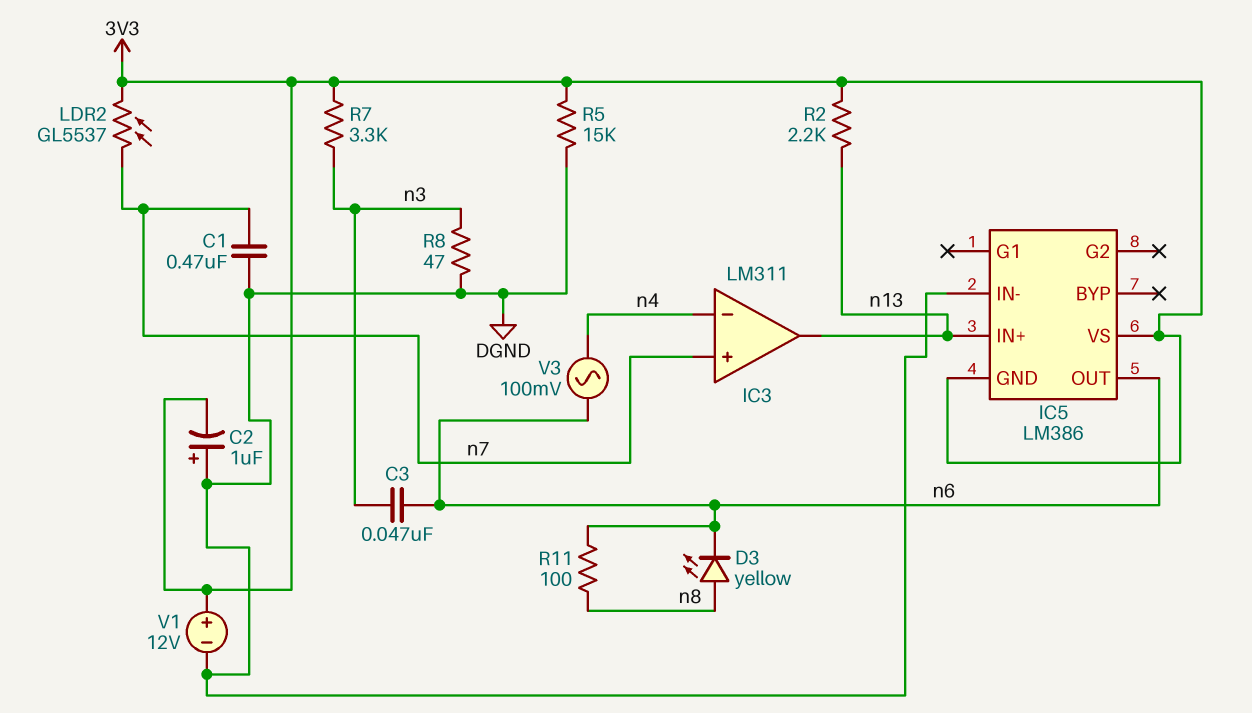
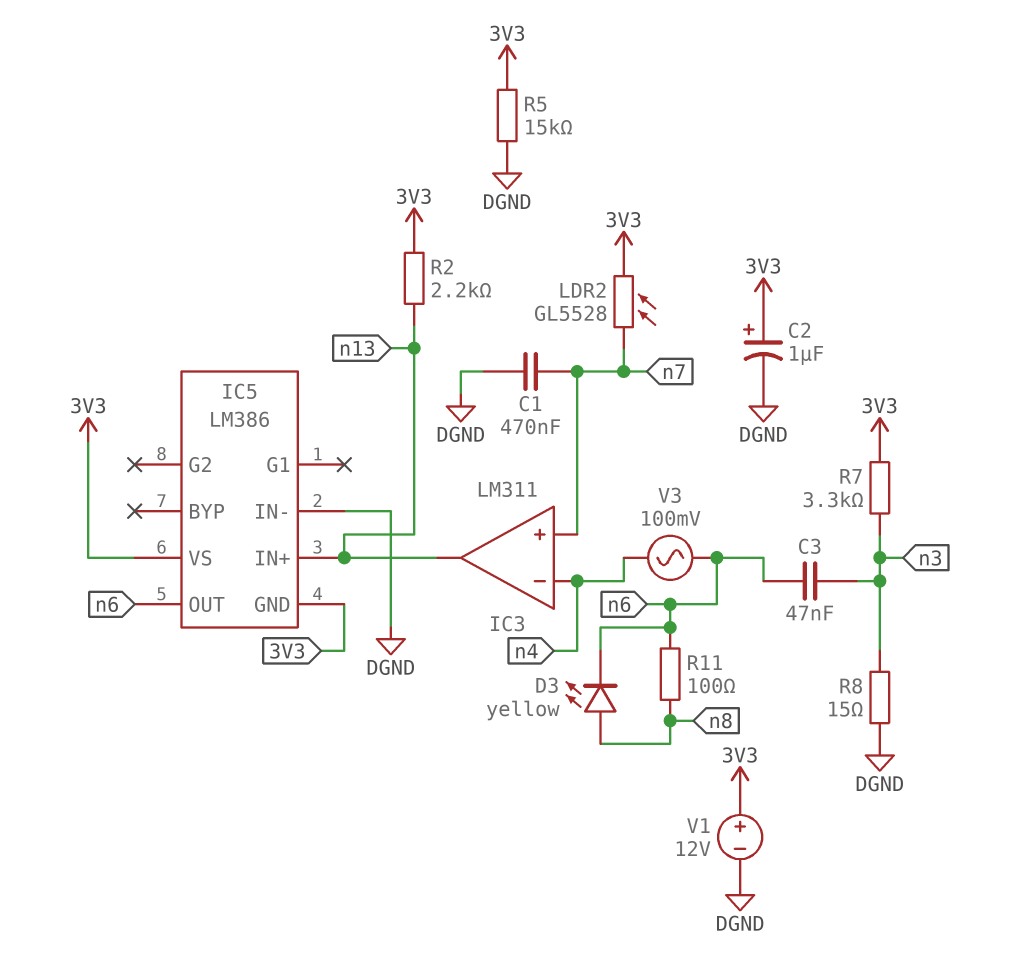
C2: 1uF (plus DGND, minus 3V3) -> 1uF (plus 3V3, minus DGND)
LDR2: GL5537 (3V3, n7) -> GL5528 (3V3, n7)
R8: 47 (DGND, n3) -> 15 (DGND, n3)

